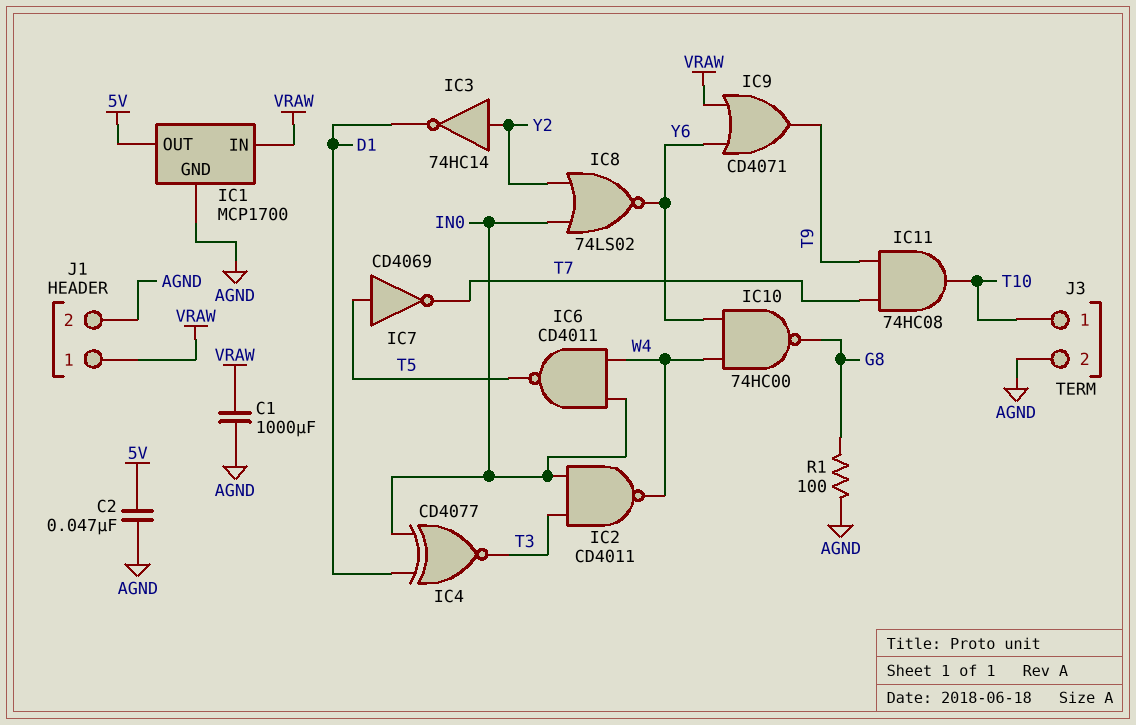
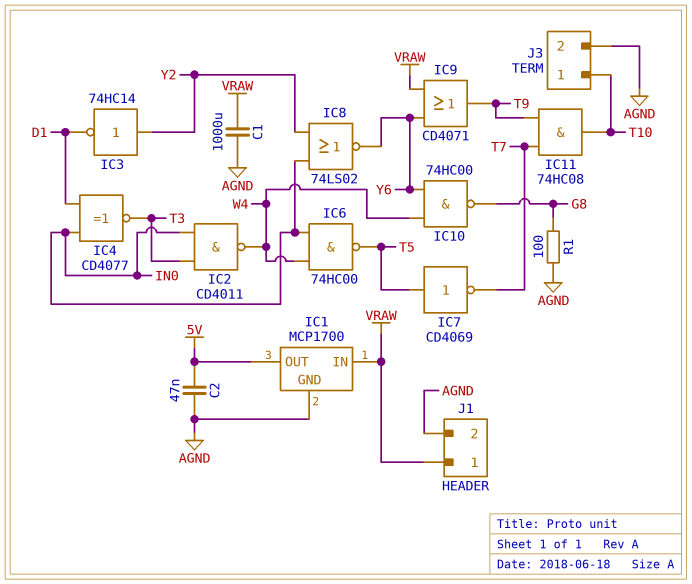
IC6: NAND CD4011 (in IN0, in W4, out T5) -> NAND 74HC00 (in IN0, in W4, out T5)

